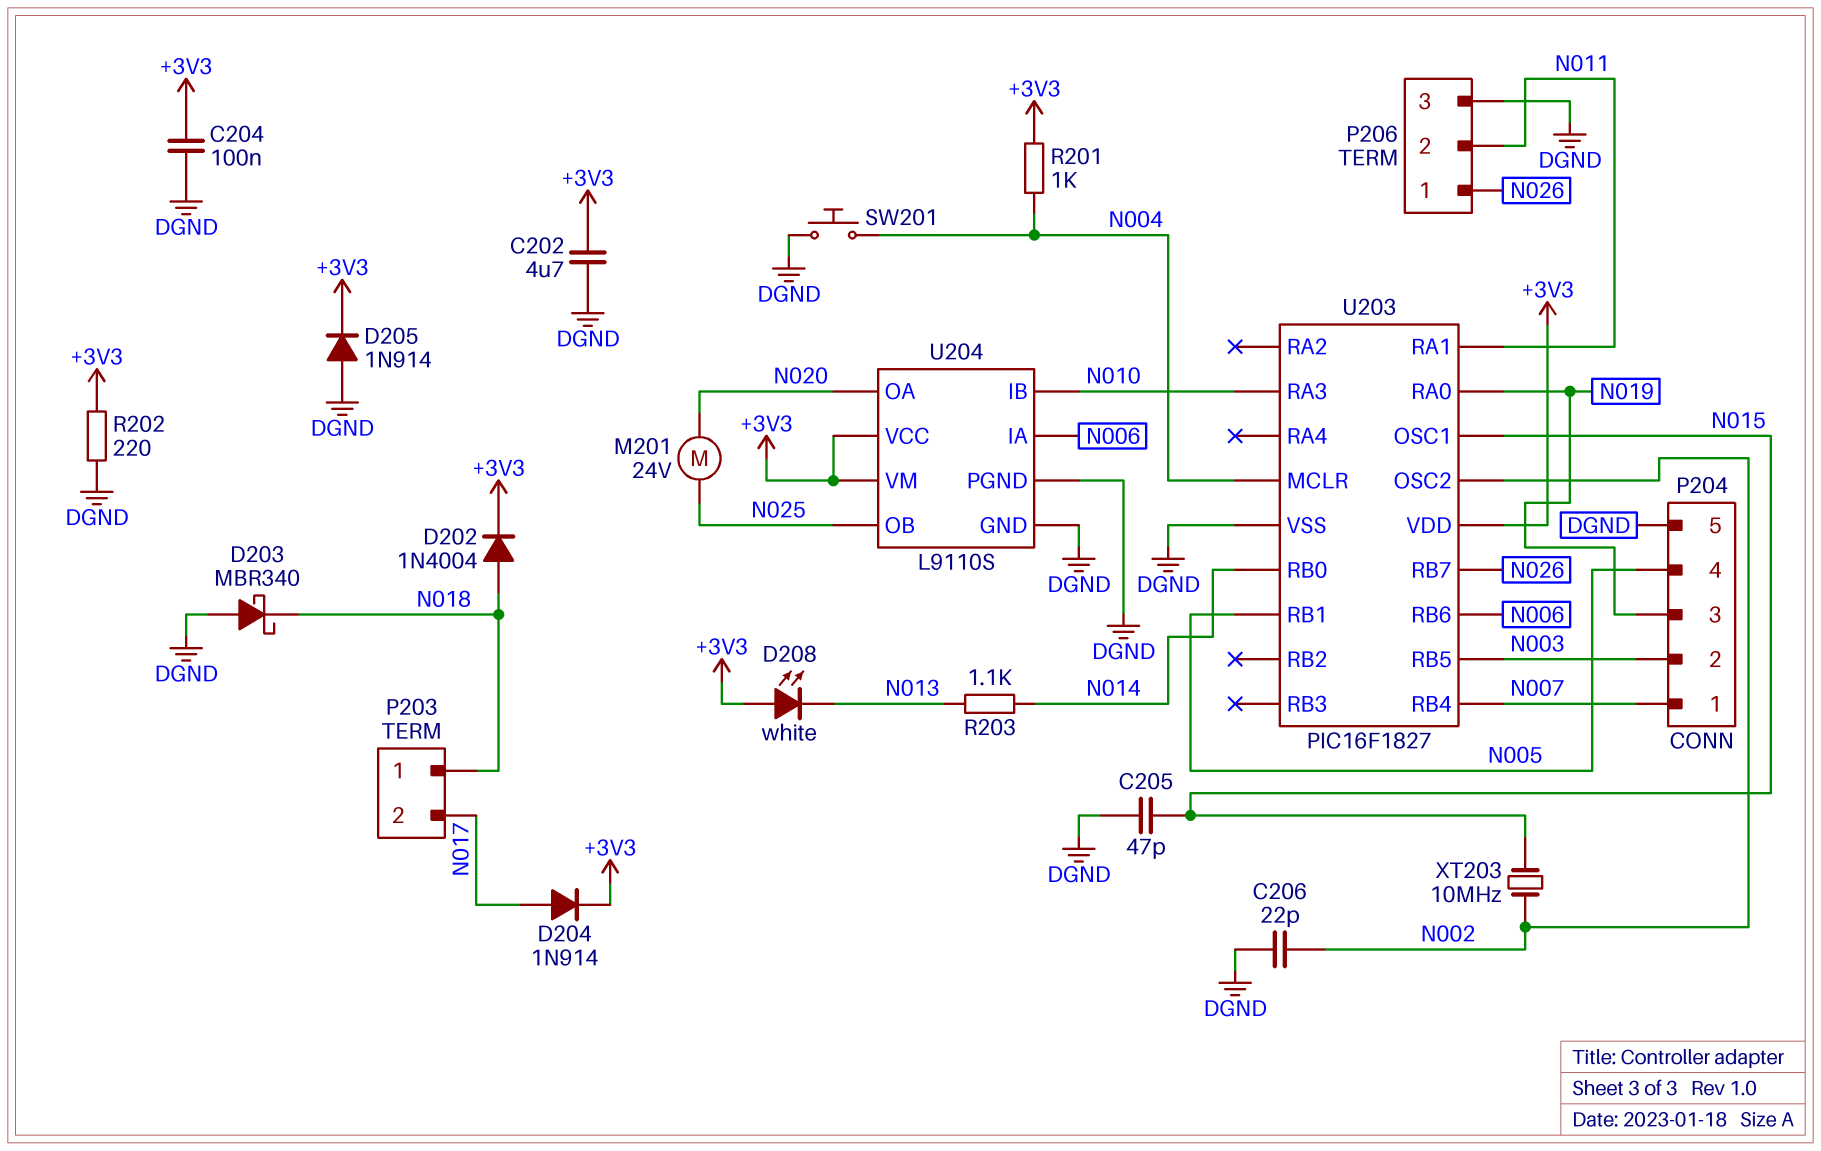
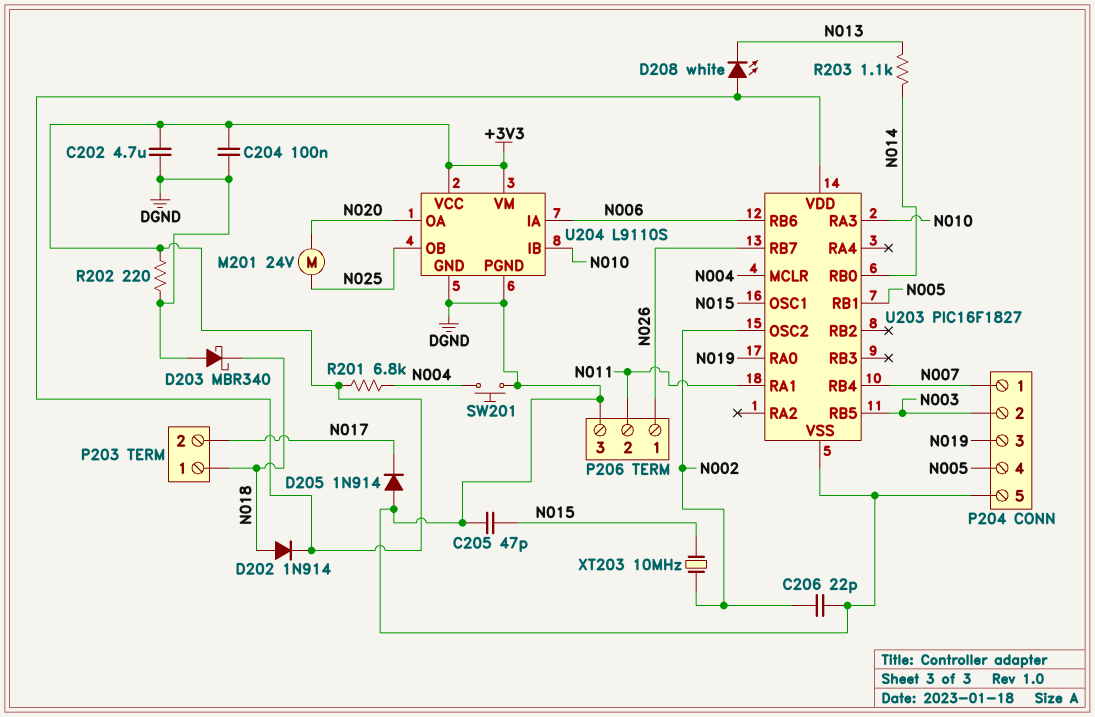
D202: diode 1N4004 (A N018, K +3V3) -> diode 1N914 (A N018, K +3V3)
D204: diode 1N914 (A N017, K +3V3) -> none
D205: diode 1N914 (A DGND, K +3V3) -> diode 1N914 (A DGND, K N017)
R201: 1k (+3V3, N004) -> 6.8k (+3V3, N004)

